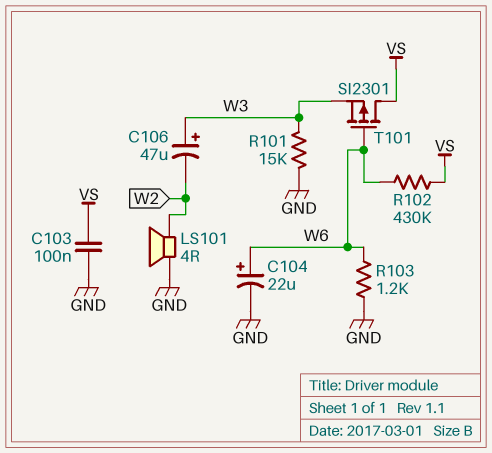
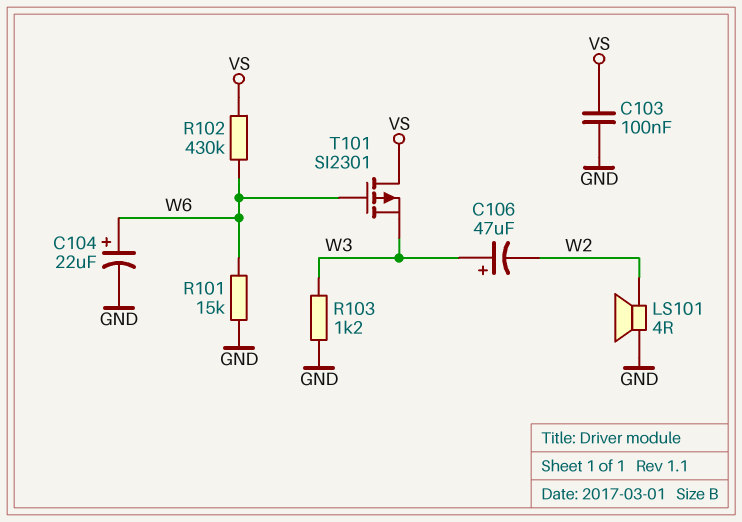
R101: 15k (GND, W3) -> 15k (GND, W6)
R103: 1.2k (GND, W6) -> 1.2k (GND, W3)

